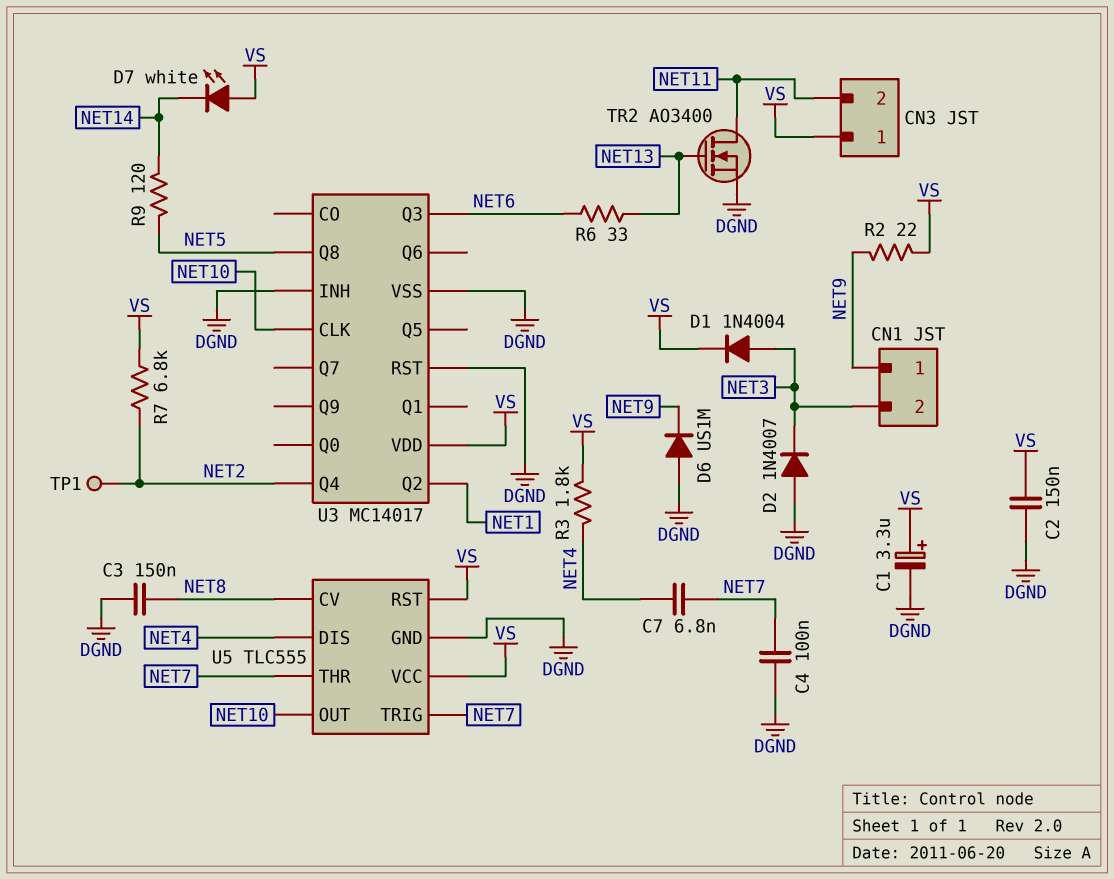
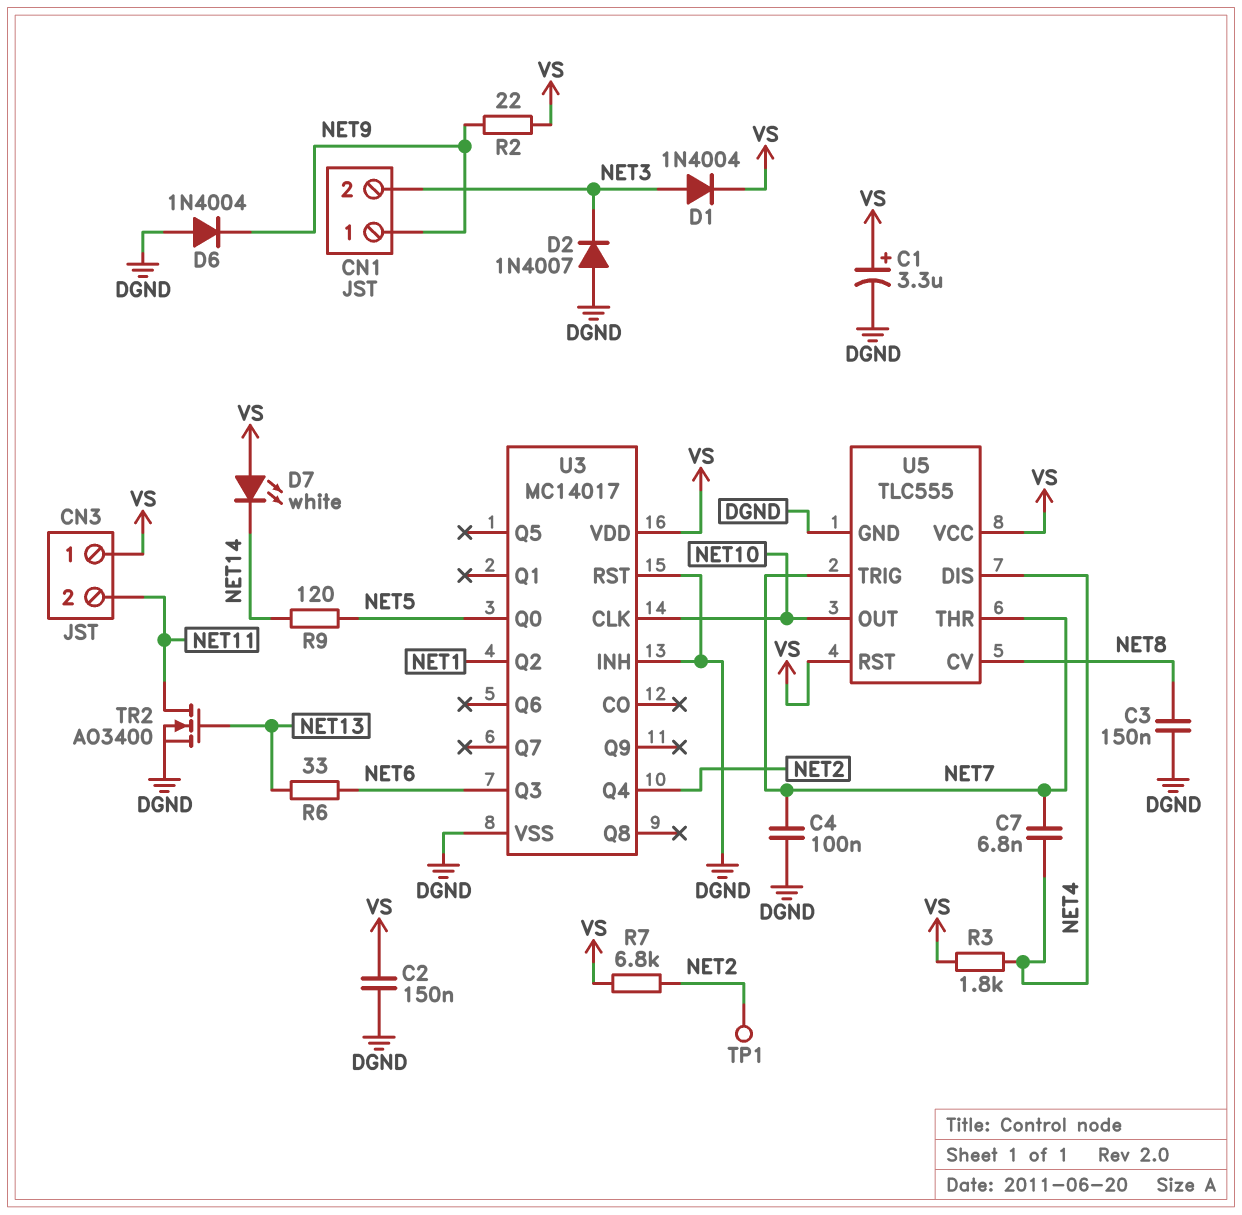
D6: diode US1M (A DGND, K NET9) -> diode 1N4004 (A DGND, K NET9)
U3 pin Q0: none -> NET5
U3 pin Q8: NET5 -> none

